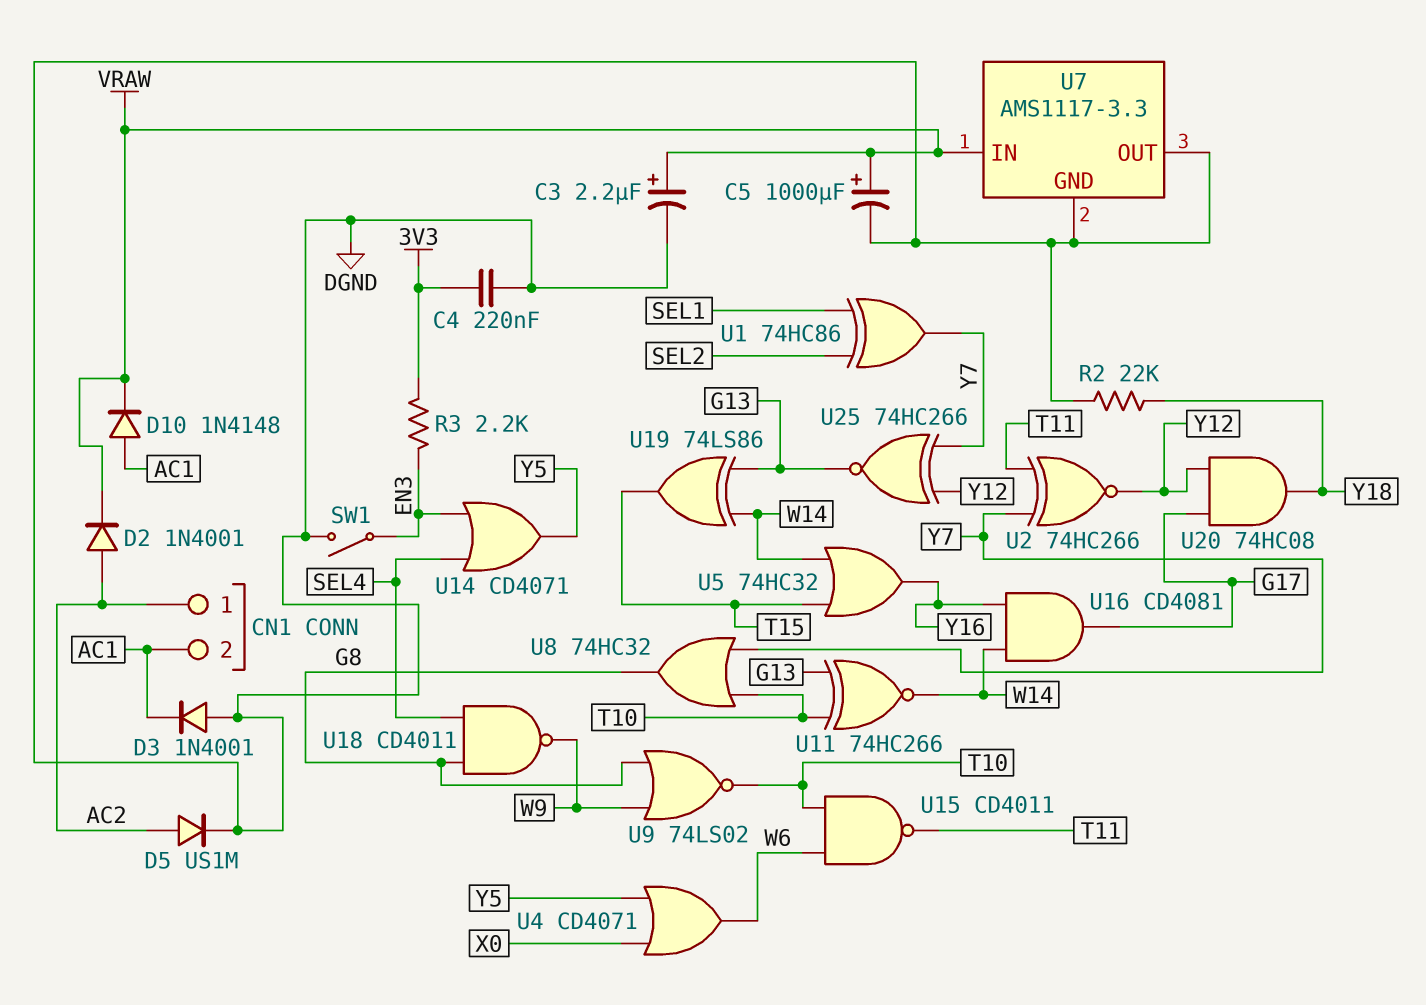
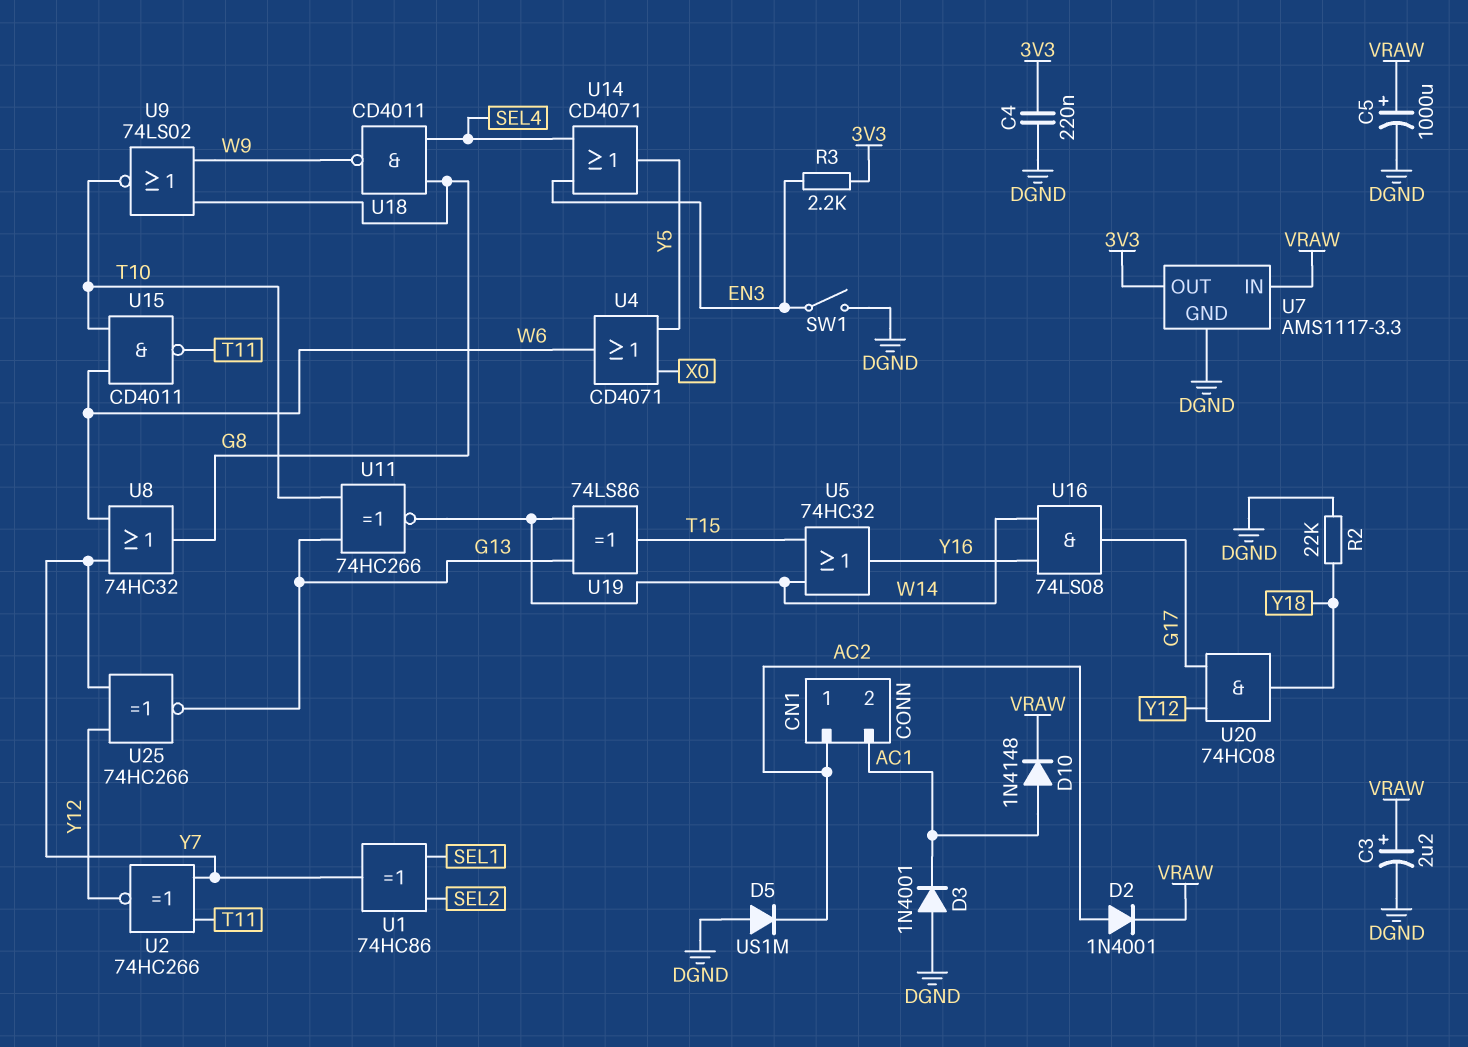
D5: diode US1M (A AC2, K DGND) -> diode US1M (A DGND, K AC2)
U7 pin OUT: DGND -> 3V3
U8: OR 74HC32 (in T10, in Y7, out G8) -> OR 74HC32 (in W6, in Y7, out G8)
U16: AND CD4081 (in W14, in Y16, out G17) -> AND 74LS08 (in W14, in Y16, out G17)

